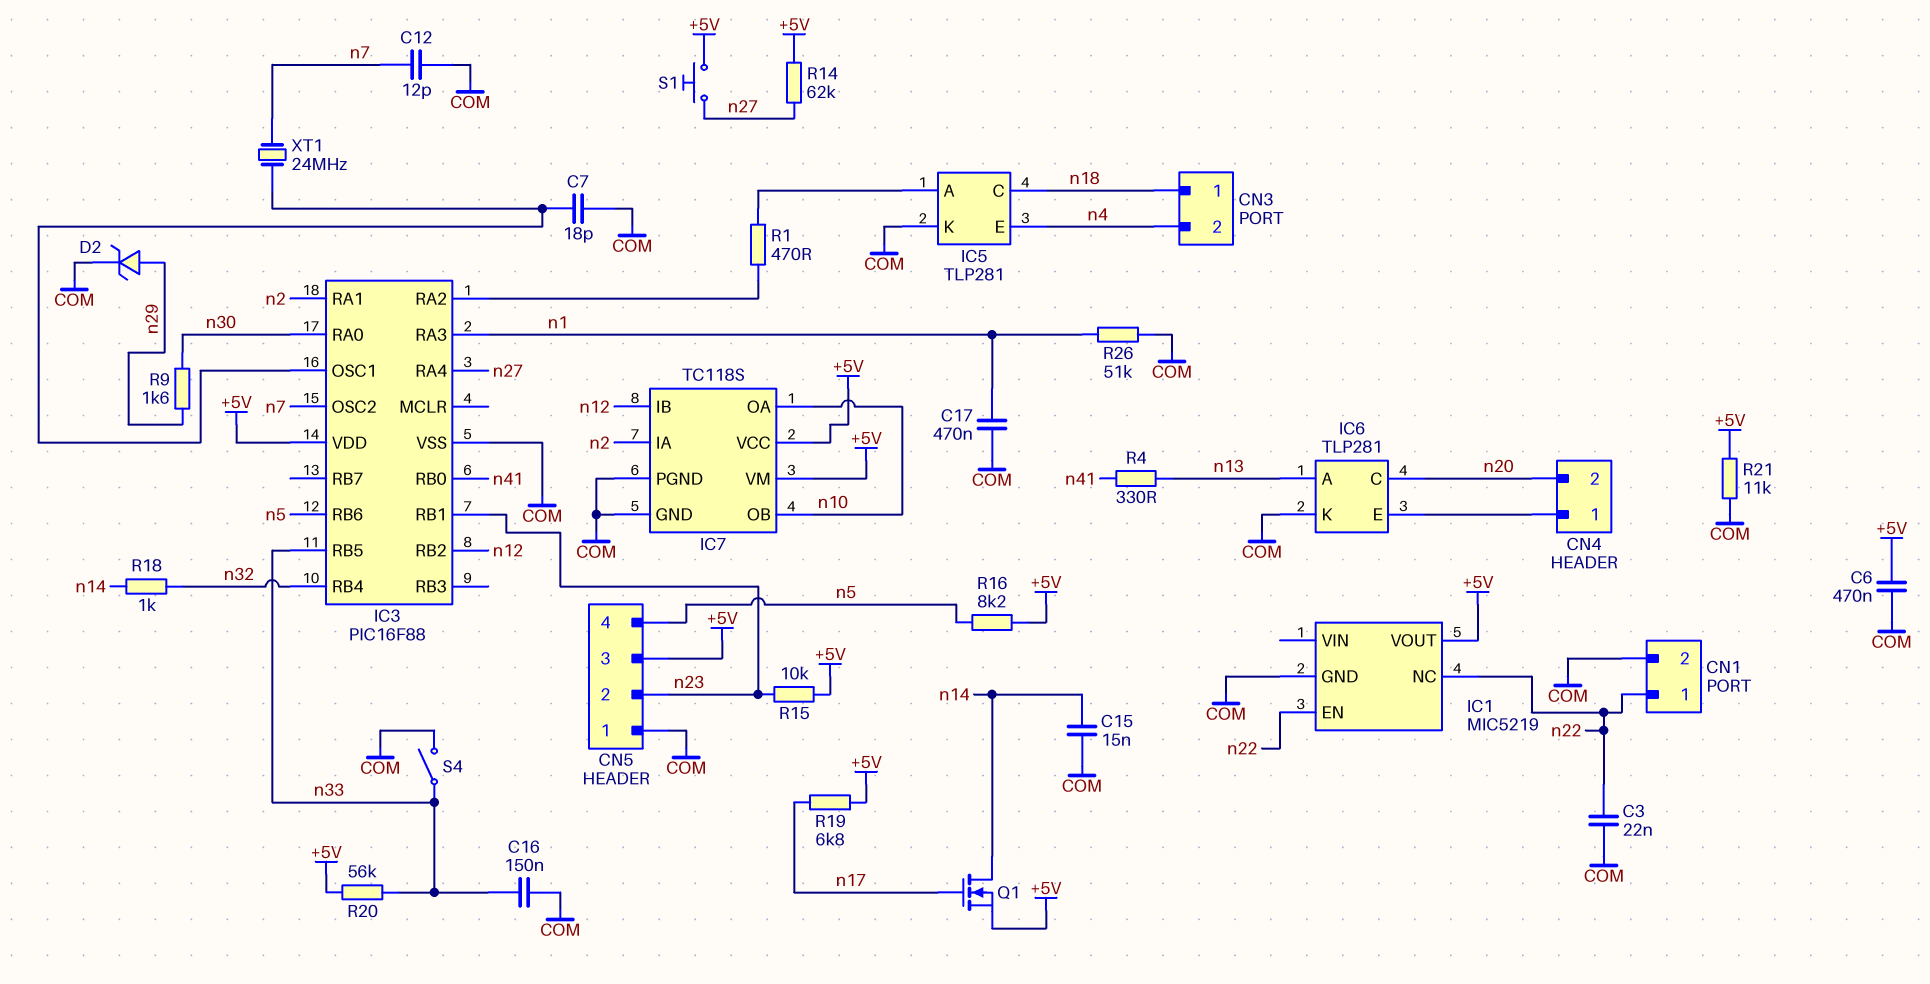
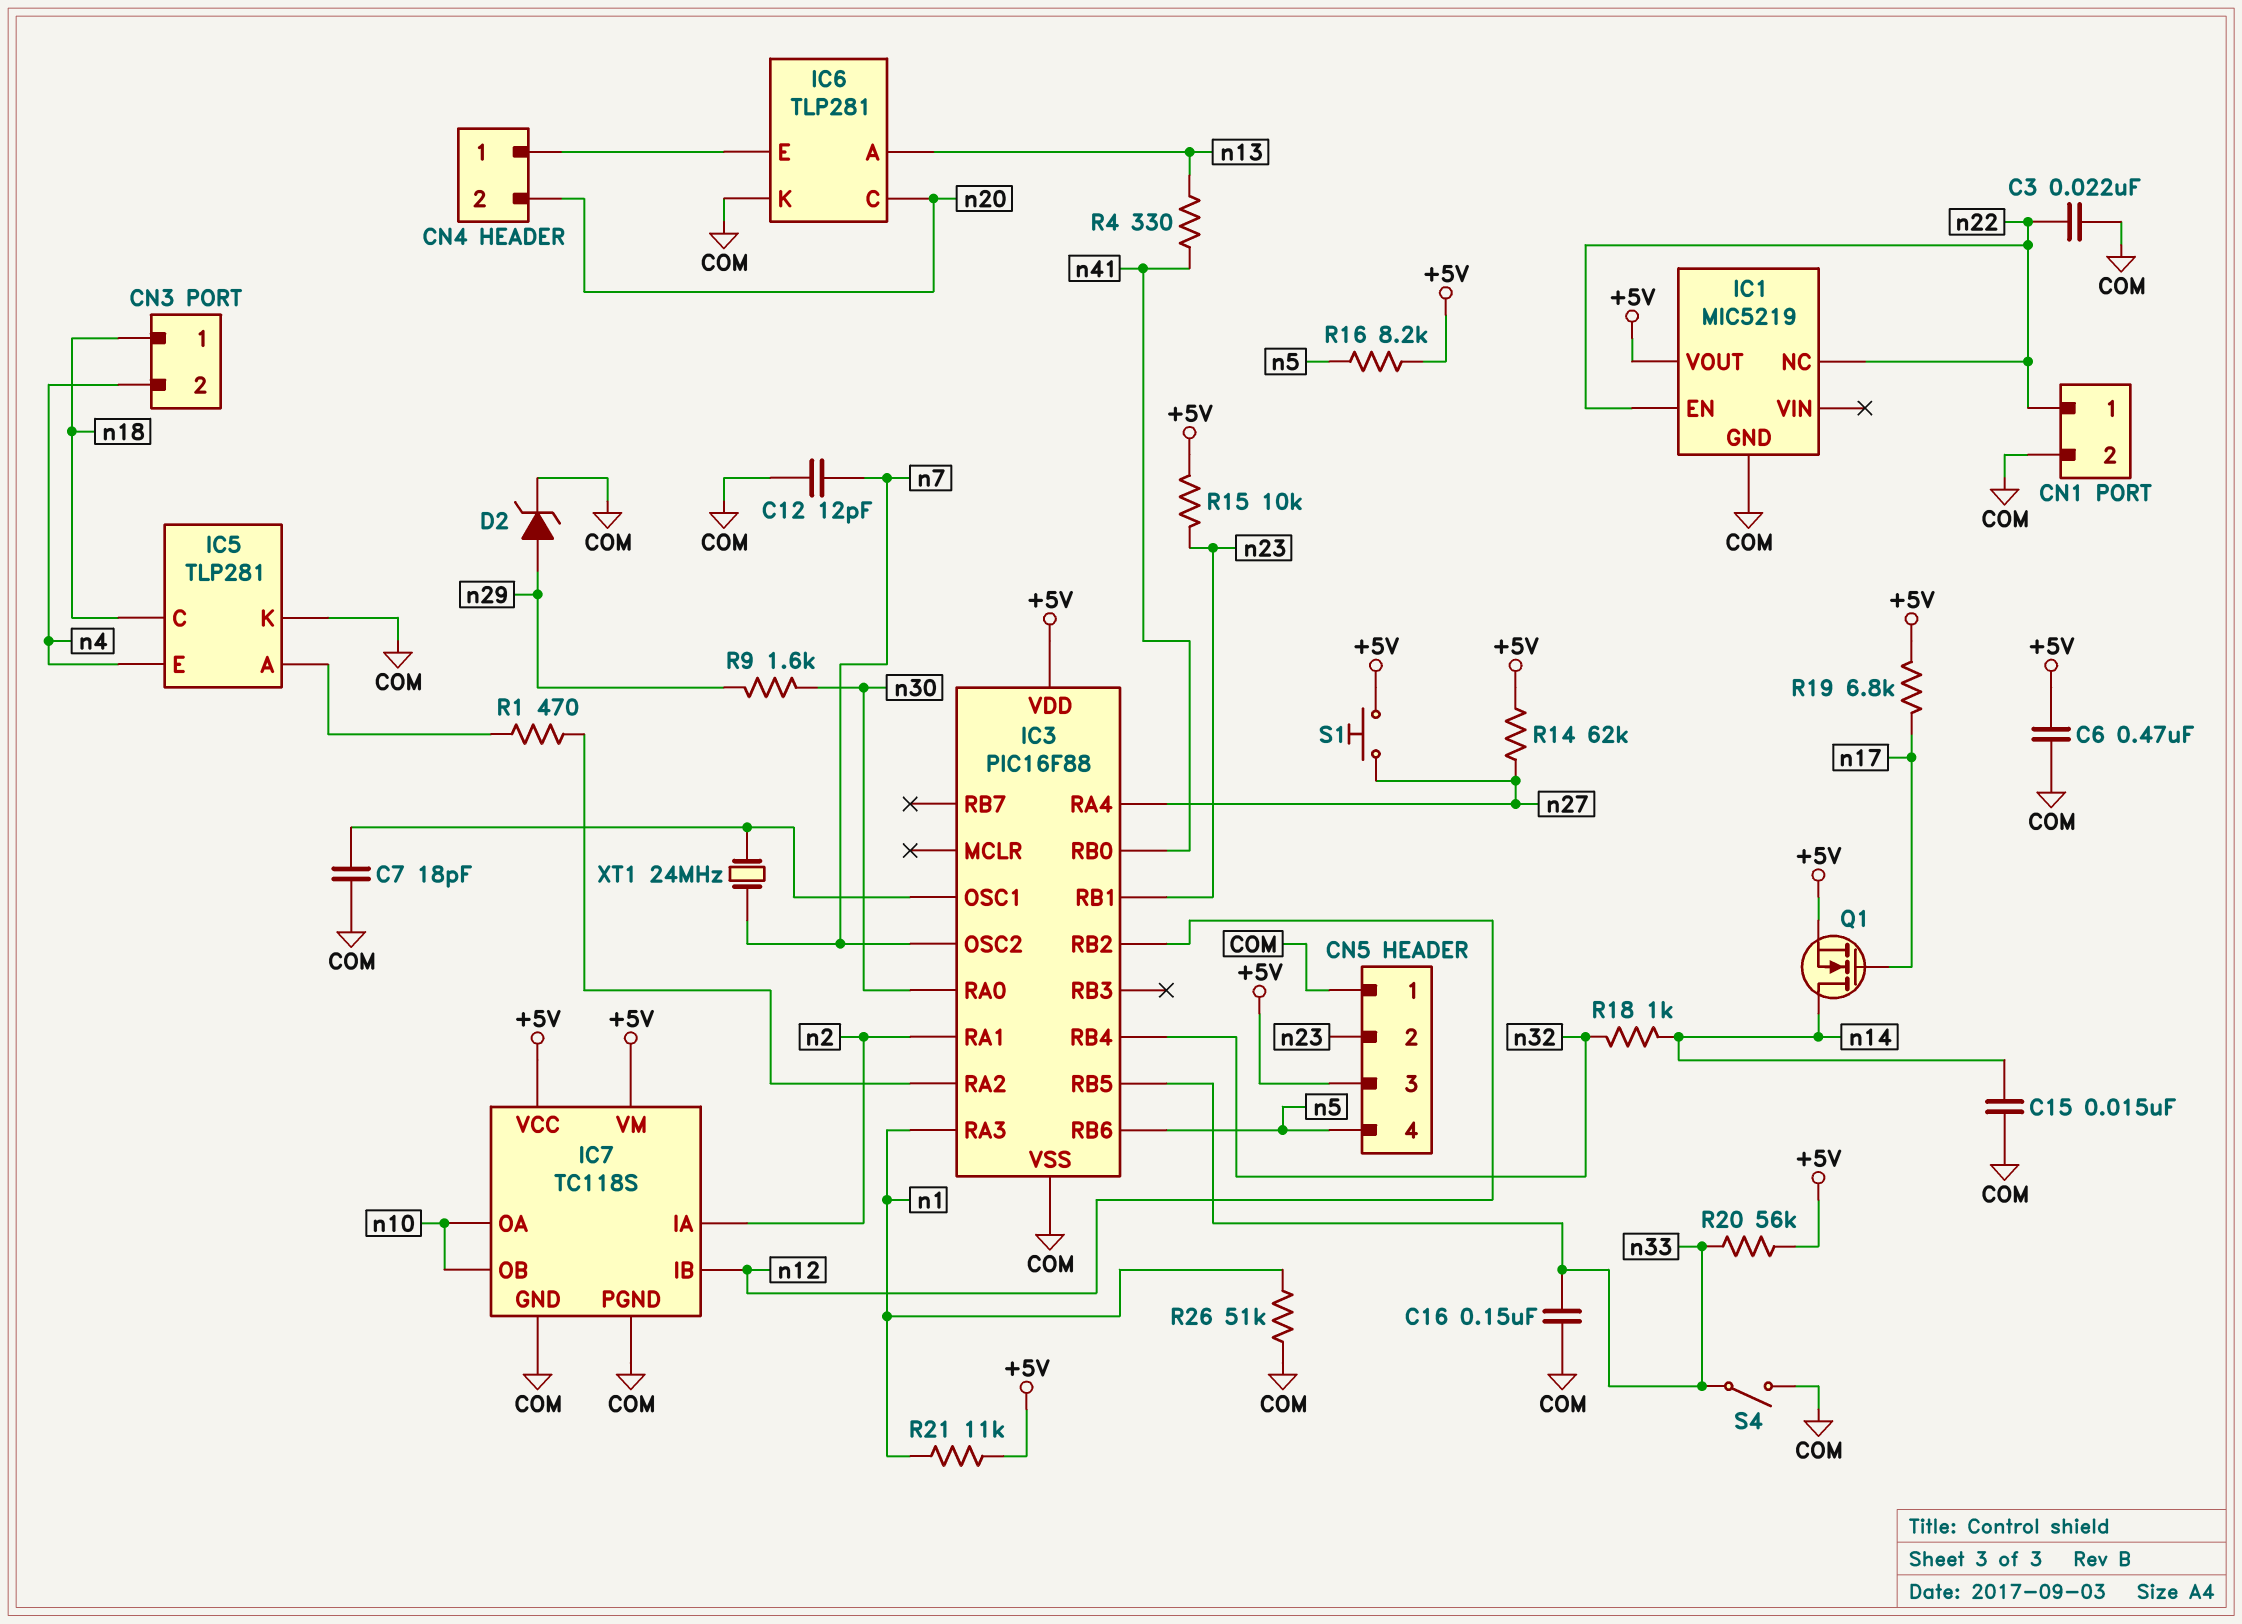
C17: 470nF (COM, n1) -> none
R21: 11k (+5V, COM) -> 11k (+5V, n1)

